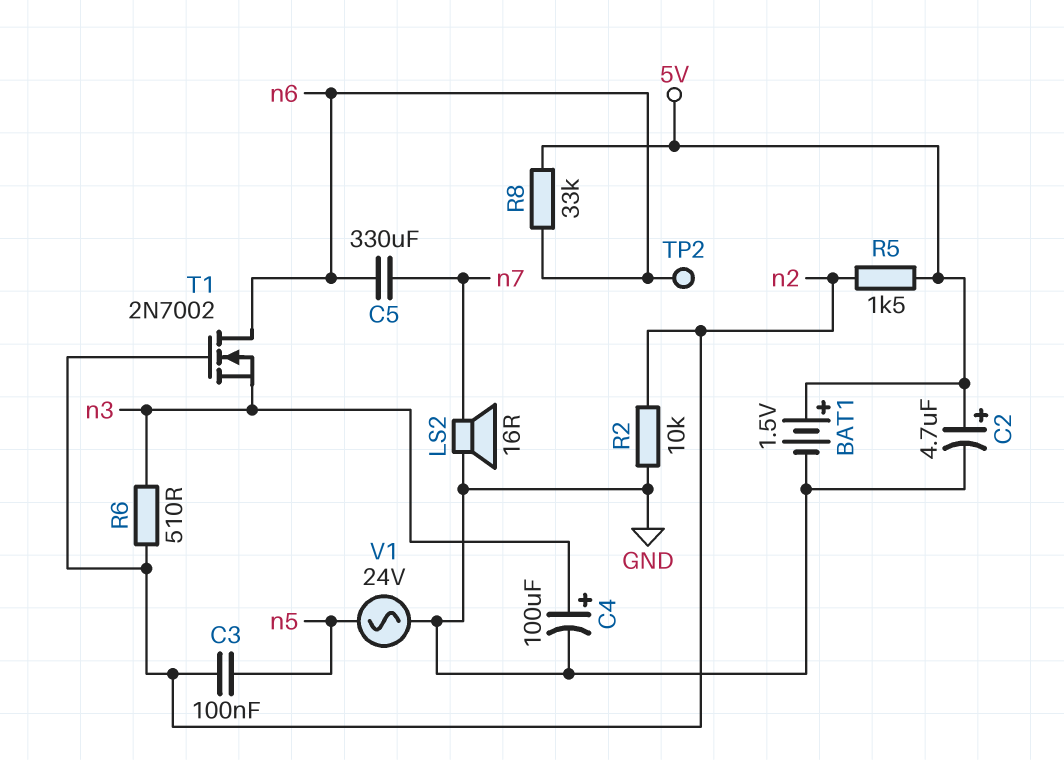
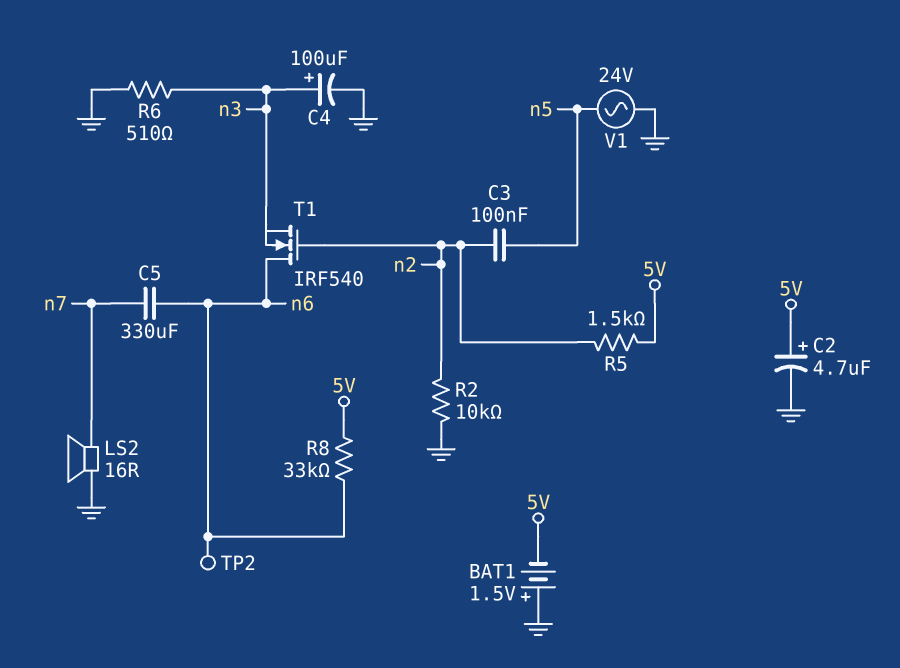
BAT1: 1.5V (plus 5V, minus GND) -> 1.5V (plus GND, minus 5V)
R6: 510 (n2, n3) -> 510 (GND, n3)
T1: NMOS 2N7002 (G n2, D n6, S n3) -> NMOS IRF540 (G n2, D n6, S n3)

